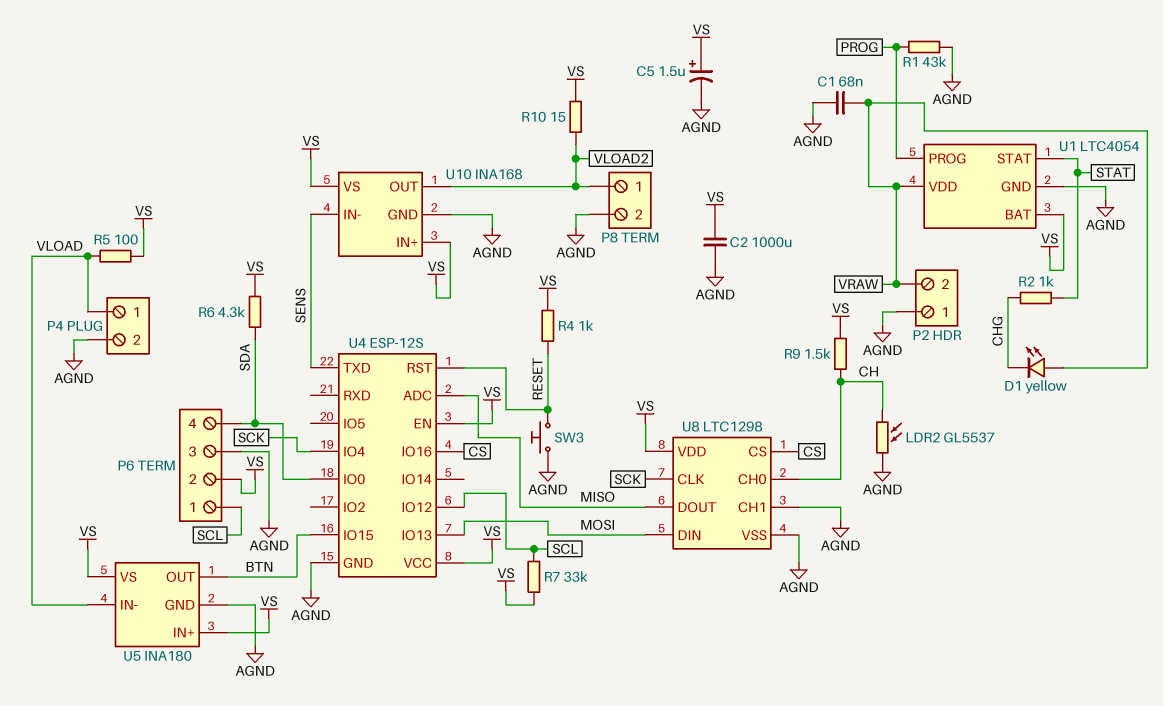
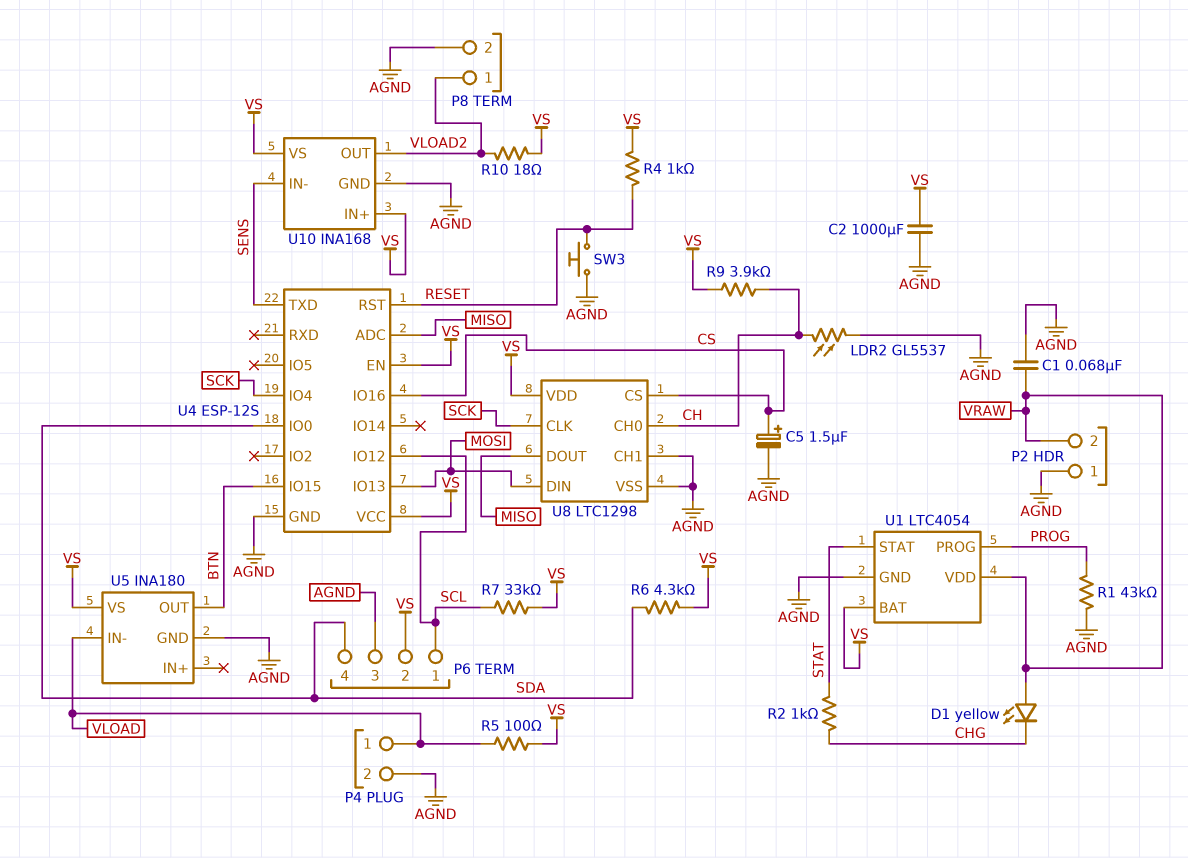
C5: 1.5uF (plus VS, minus AGND) -> 1.5uF (plus CS, minus AGND)
R9: 1.5k (CH, VS) -> 3.9k (CH, VS)
R10: 15 (VLOAD2, VS) -> 18 (VLOAD2, VS)
U5 pin IN+: VS -> none

